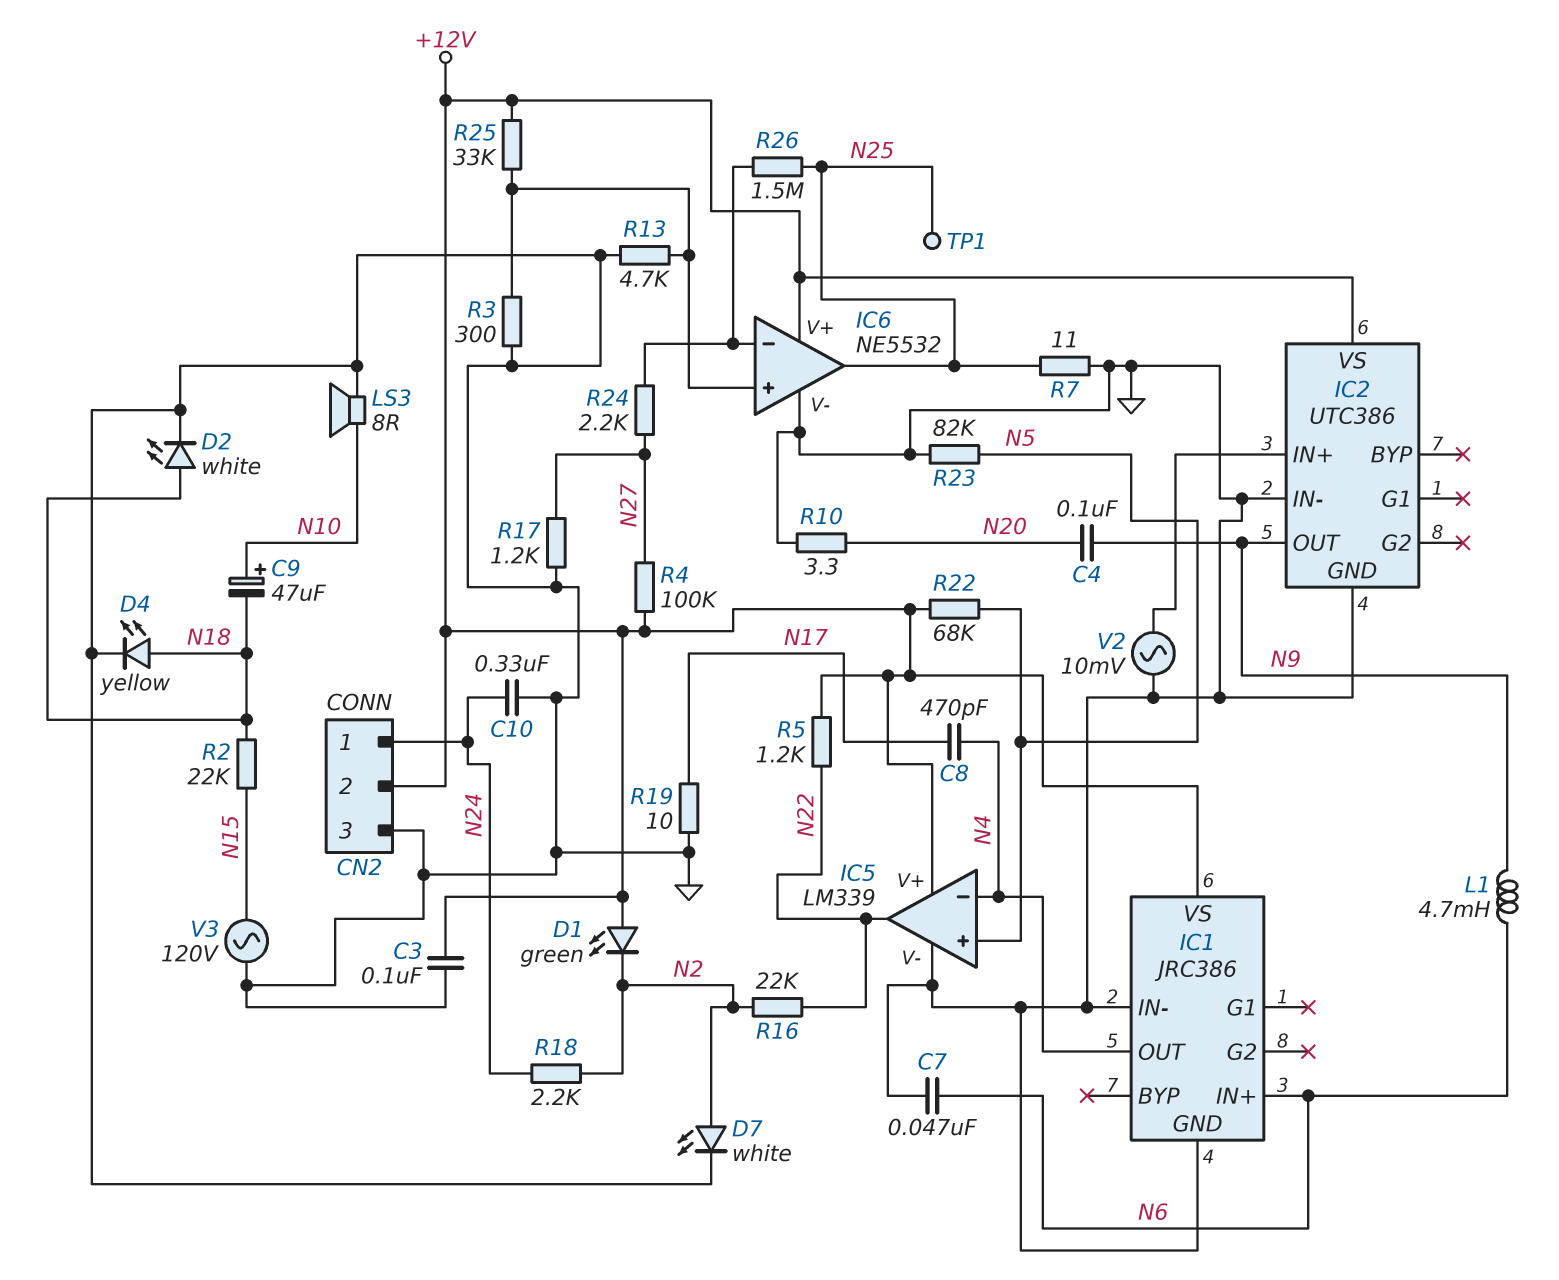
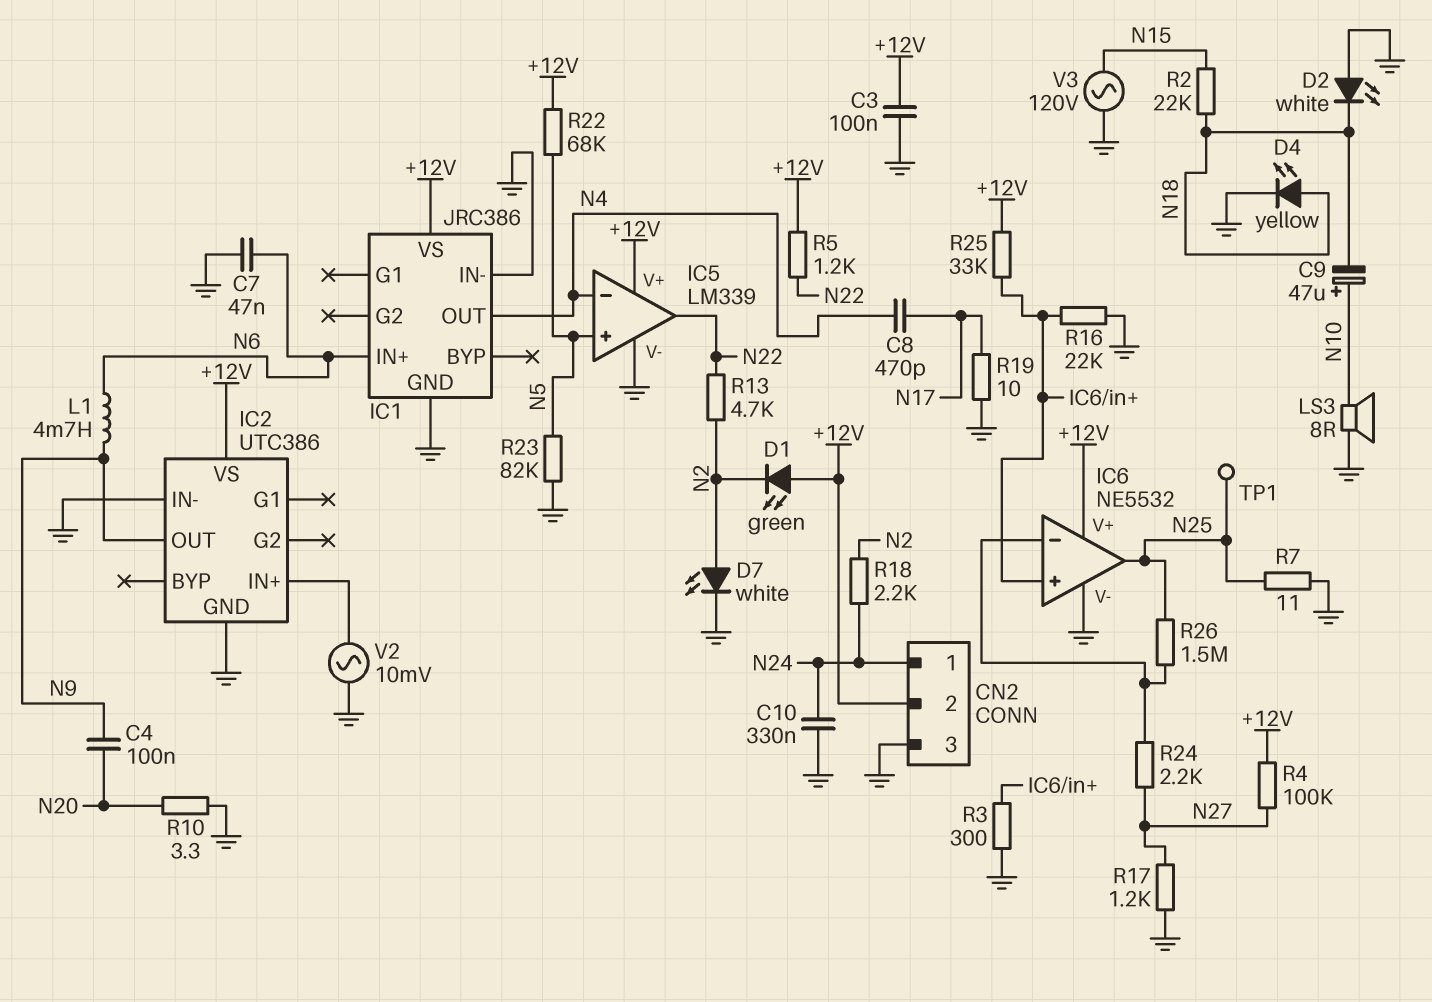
D2: LED white (A N18, K GND) -> LED white (A GND, K N18)
R13: 4.7k (GND, IC6/in+) -> 4.7k (N2, N22)
R16: 22k (N2, N22) -> 22k (GND, IC6/in+)

